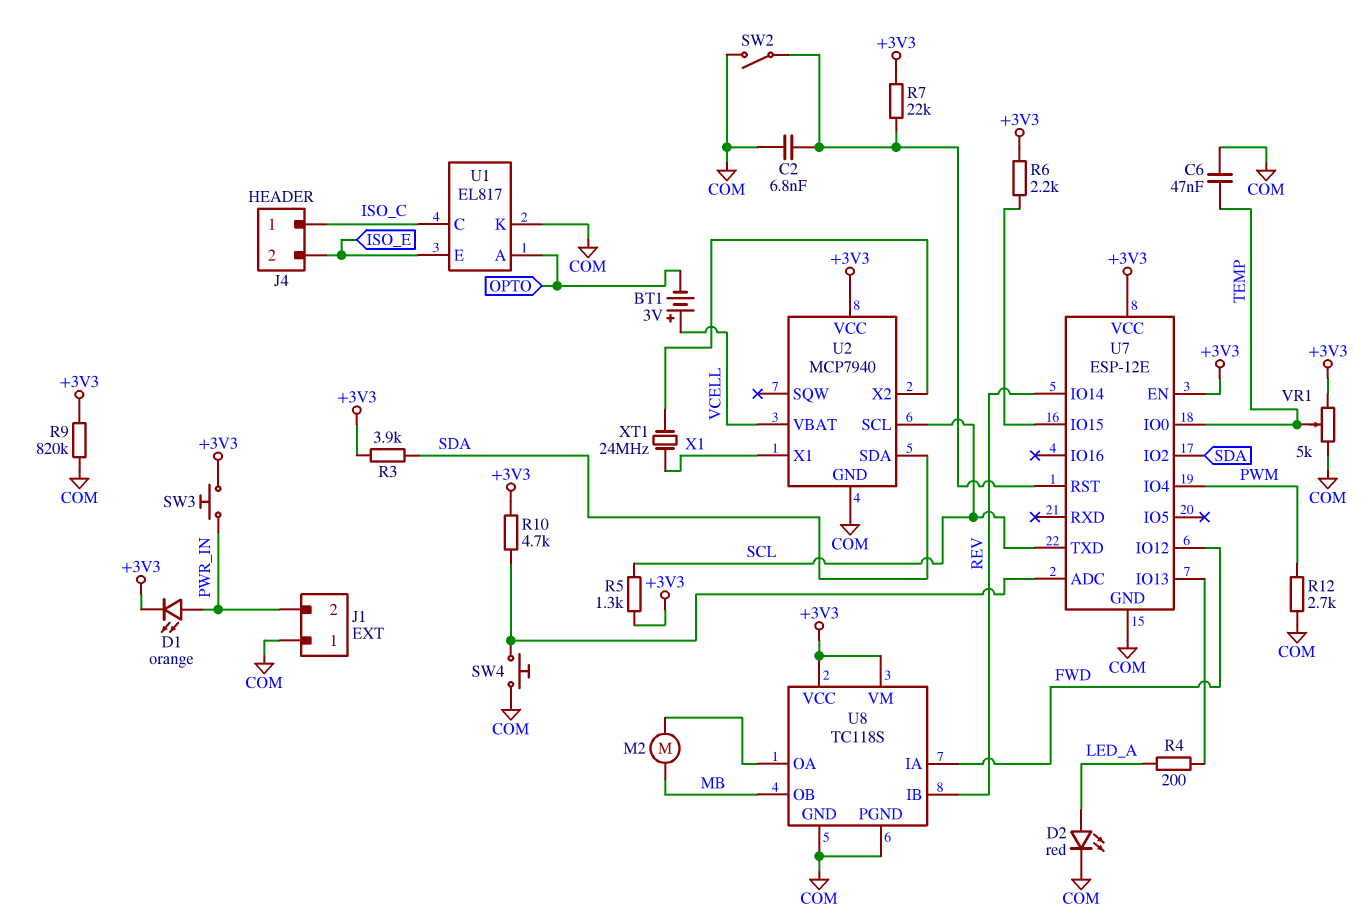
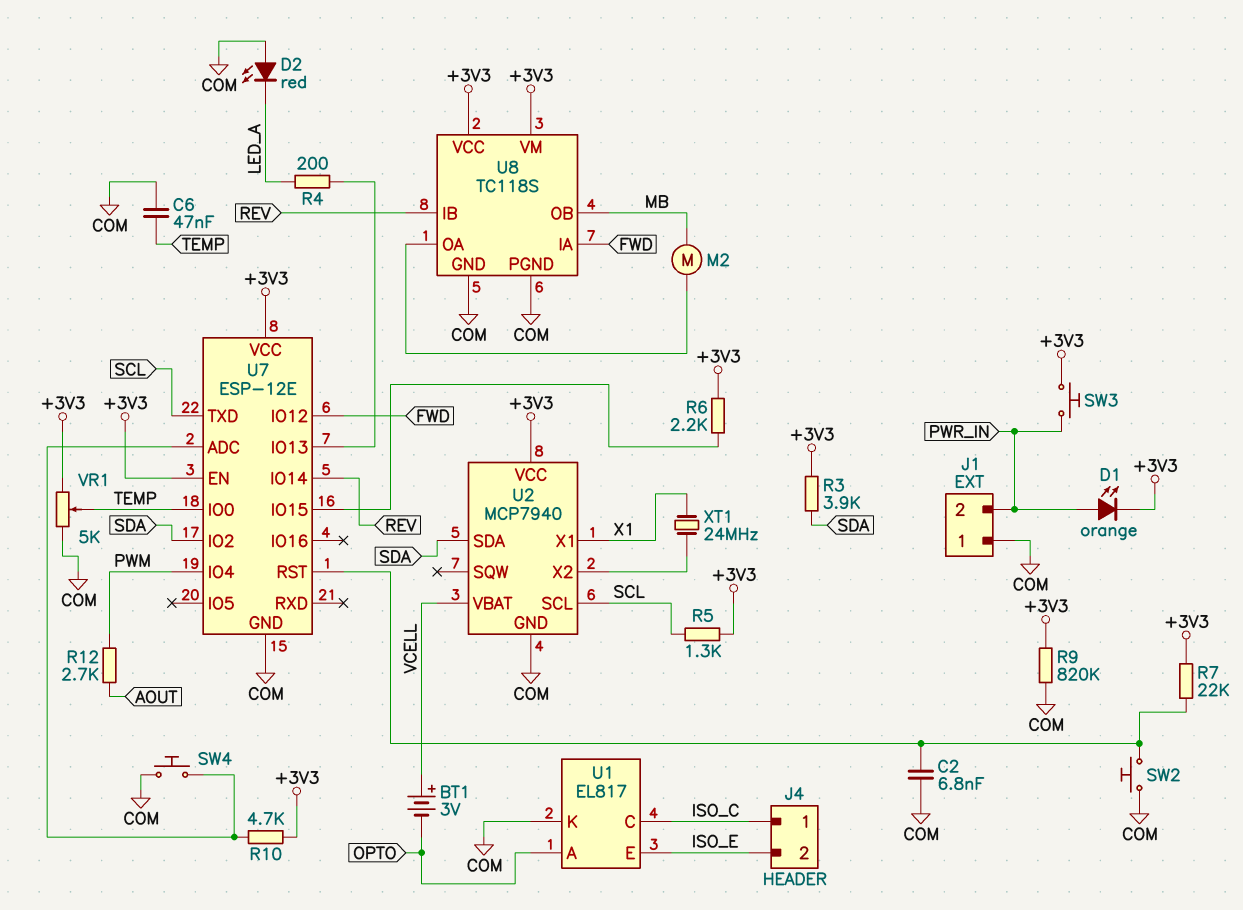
D2: LED red (A LED_A, K COM) -> LED red (A COM, K LED_A)
R12: 2.7k (COM, PWM) -> 2.7k (AOUT, PWM)
SW2: switch (COM, U7/RST) -> button (COM, U7/RST)

